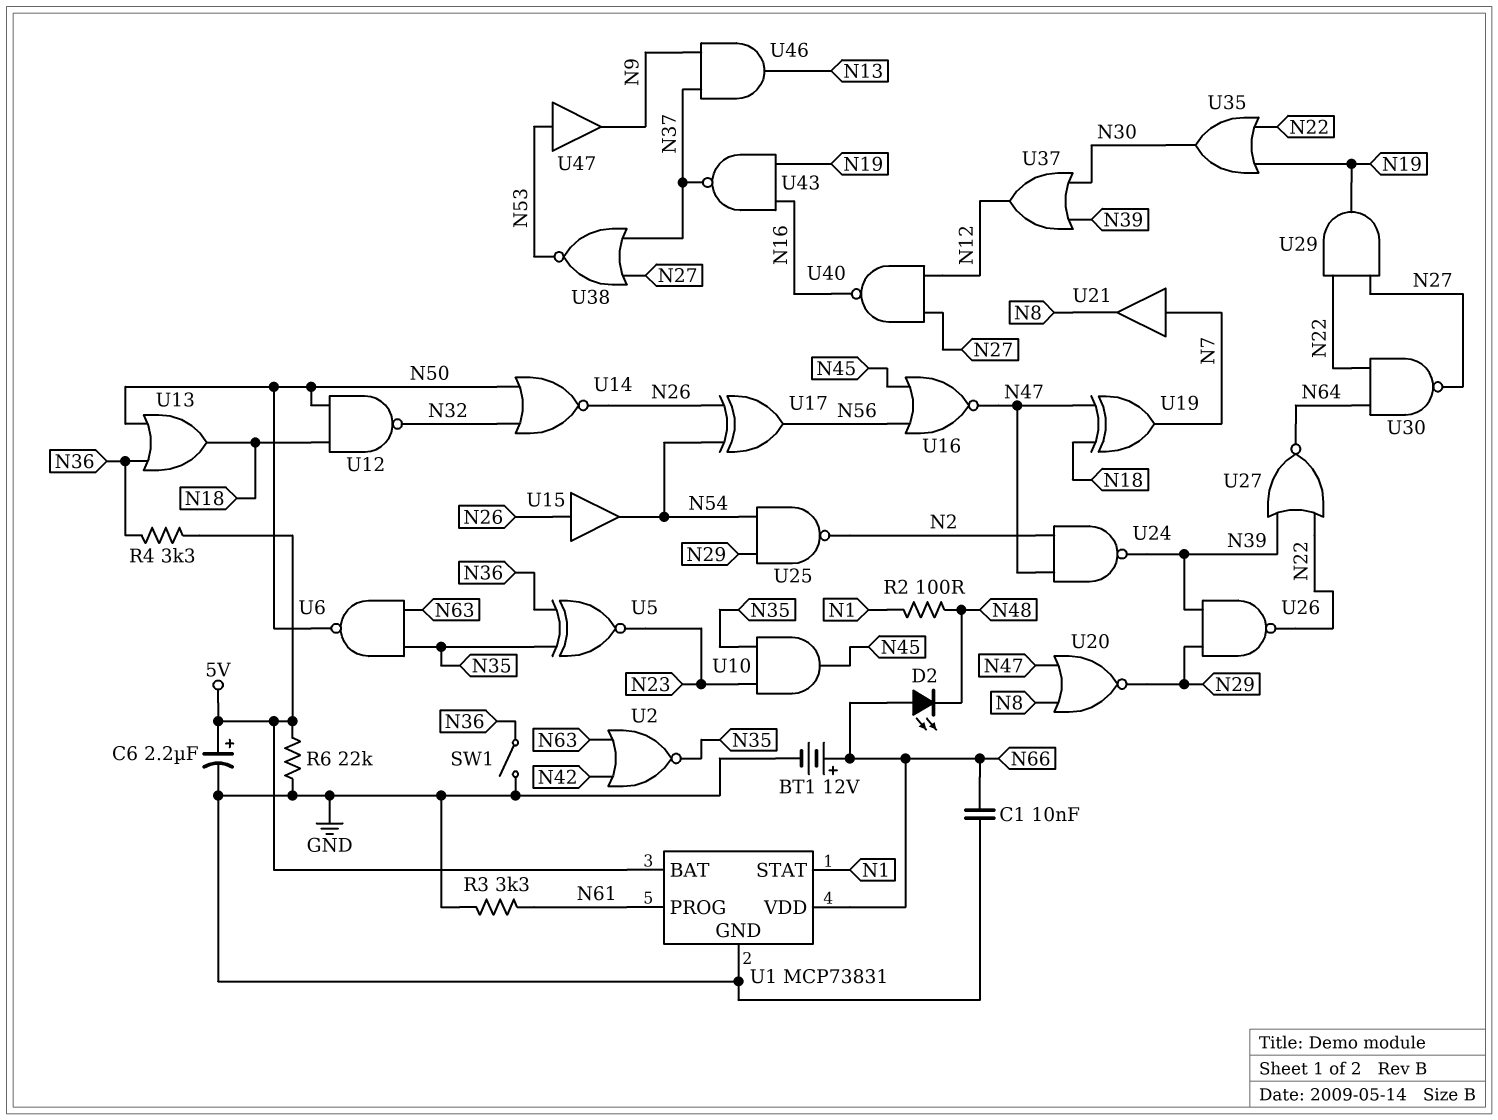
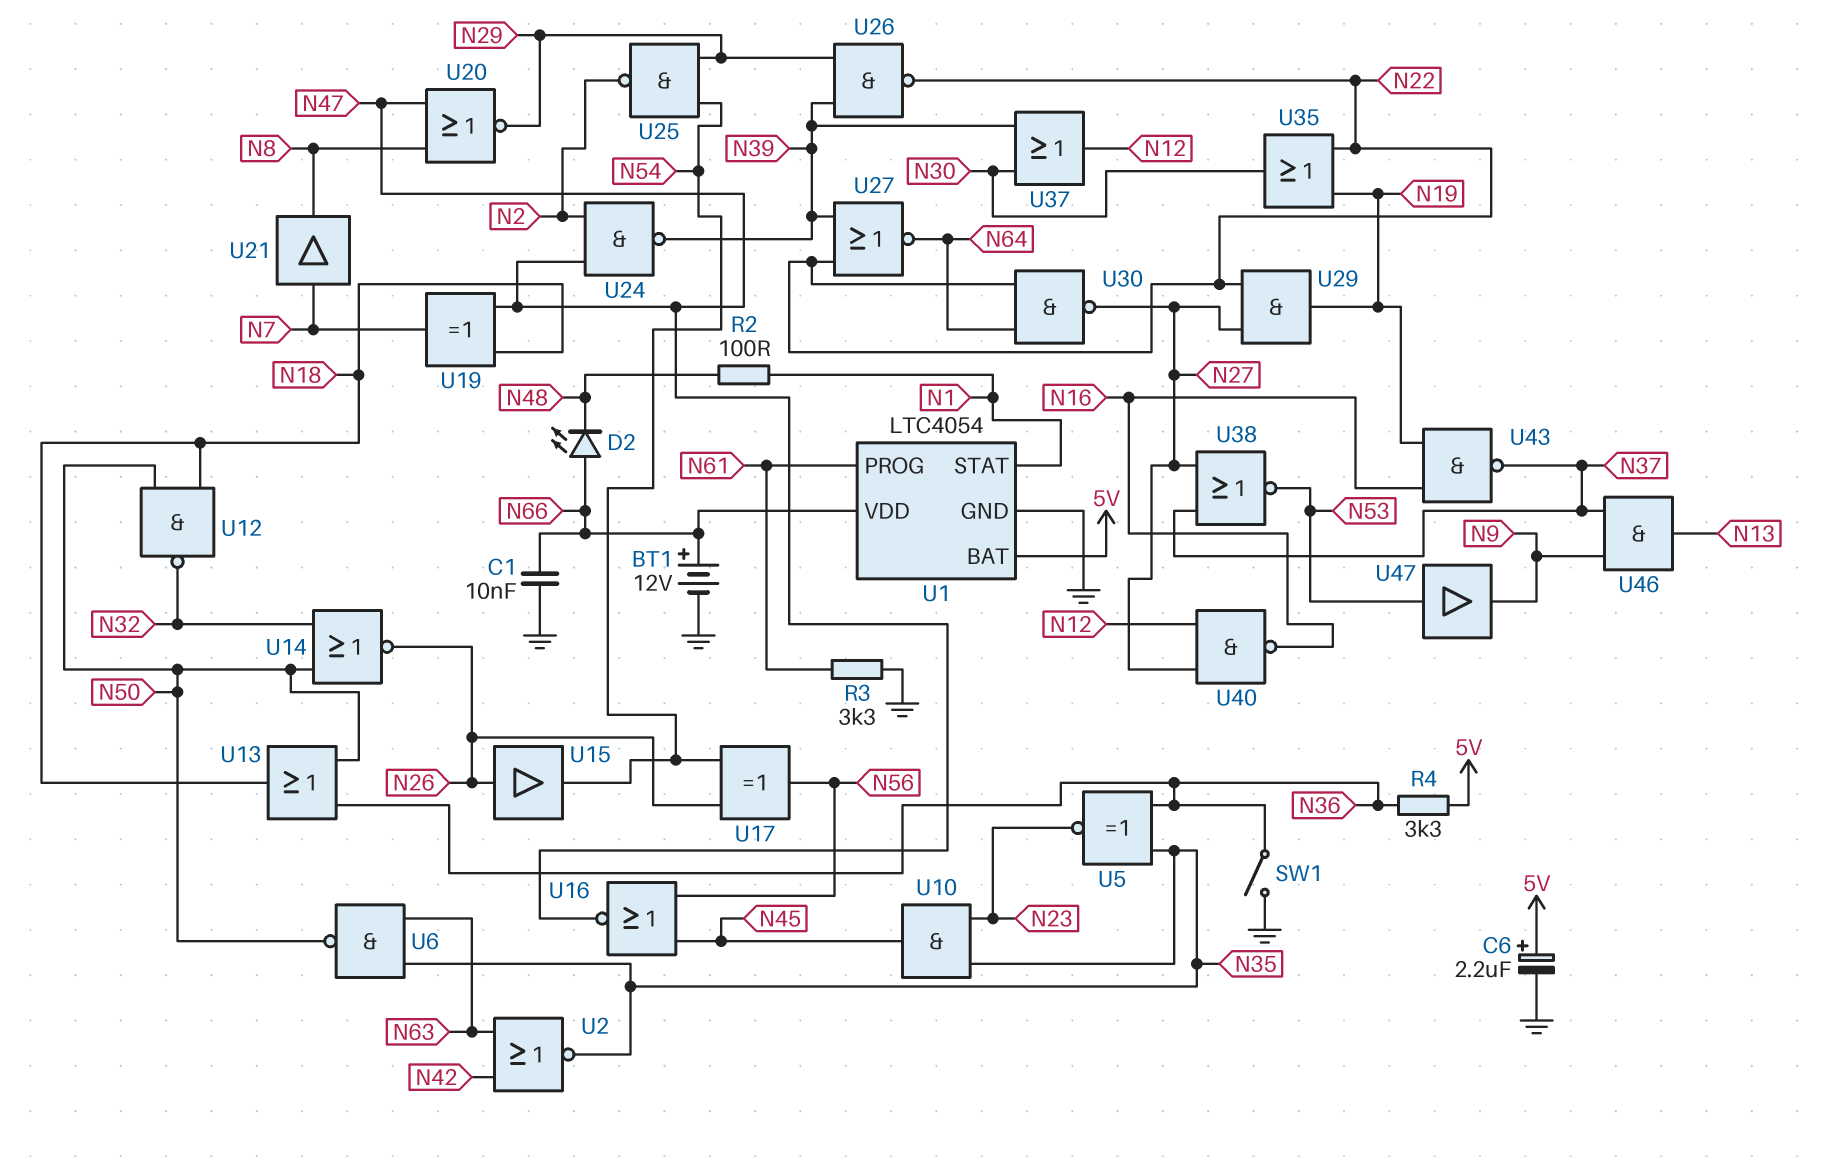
R6: 22k (5V, GND) -> none
U1: MCP73831 -> LTC4054

